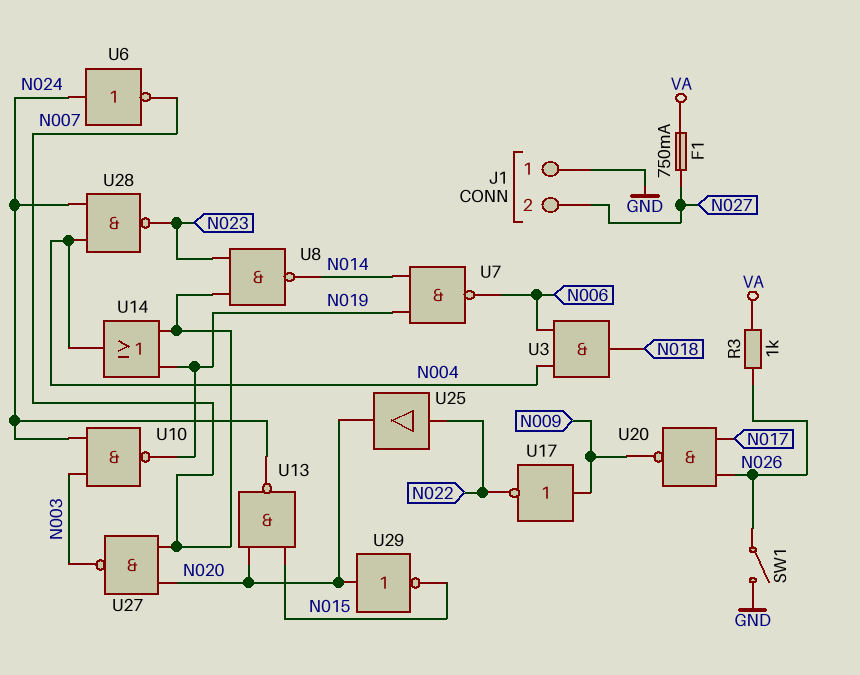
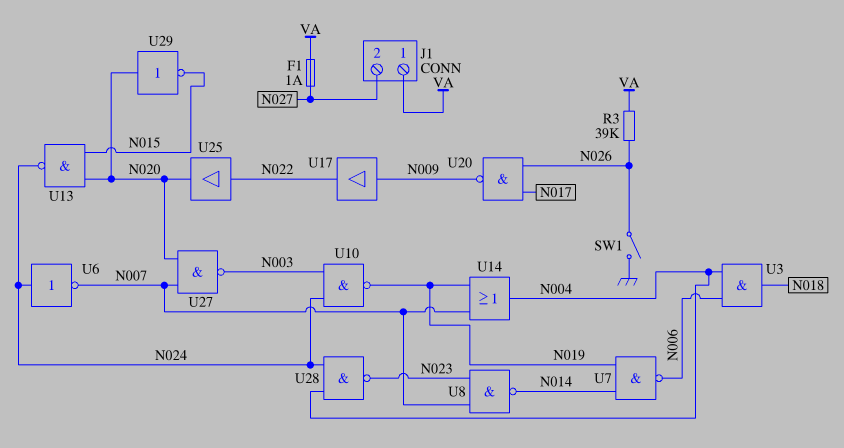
F1: 750mA (N027, VA) -> 1A (N027, VA)
J1 pin 1: GND -> VA
R3: 1k (N026, VA) -> 39k (N026, VA)
U17: NOT (in N009, out N022) -> buffer (in N009, out N022)

